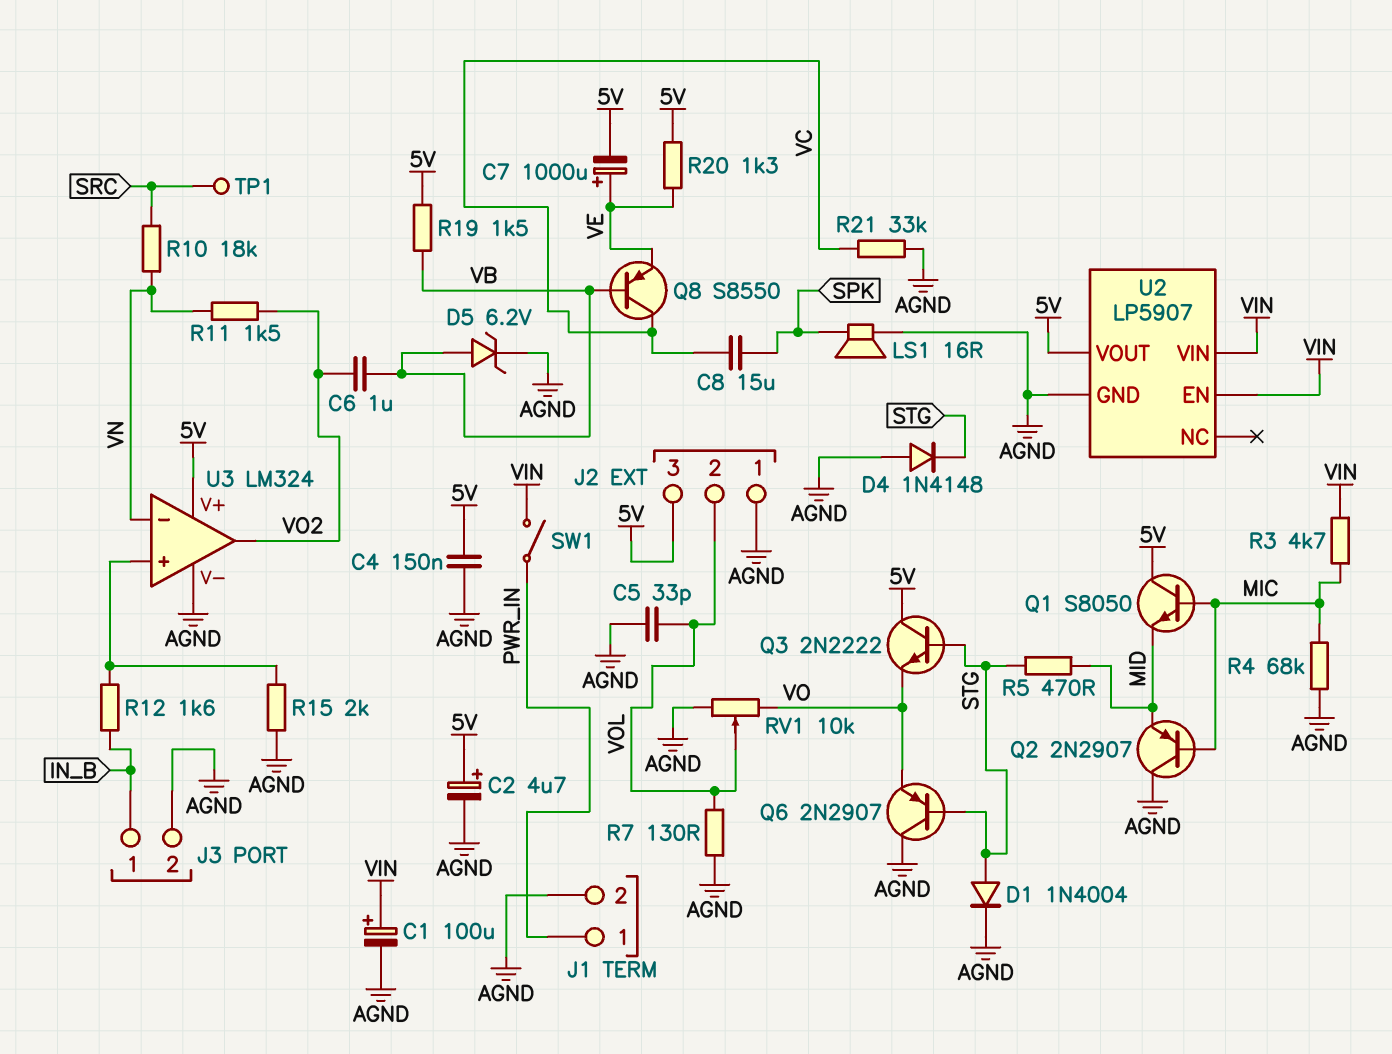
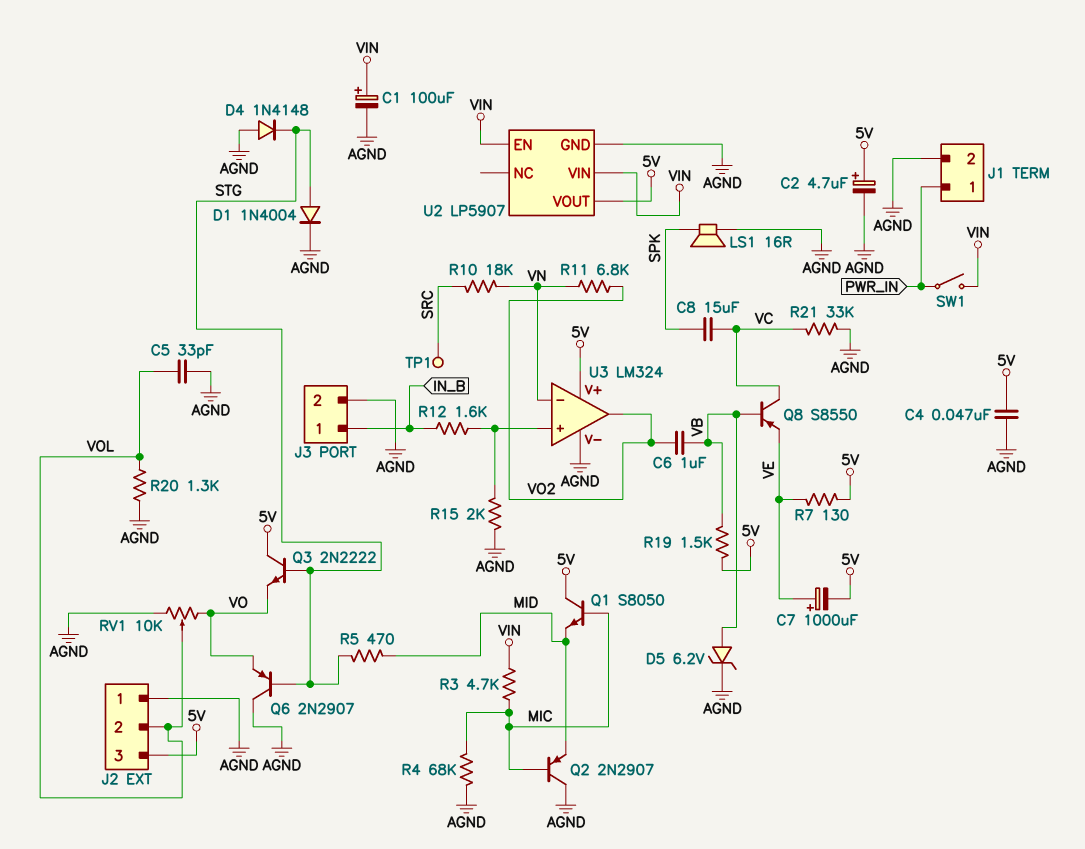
C4: 150nF (5V, AGND) -> 47nF (5V, AGND)
R7: 130 (AGND, VOL) -> 130 (5V, VE)
R11: 1.5k (VN, VO2) -> 6.8k (VN, VO2)
R20: 1.3k (5V, VE) -> 1.3k (AGND, VOL)

